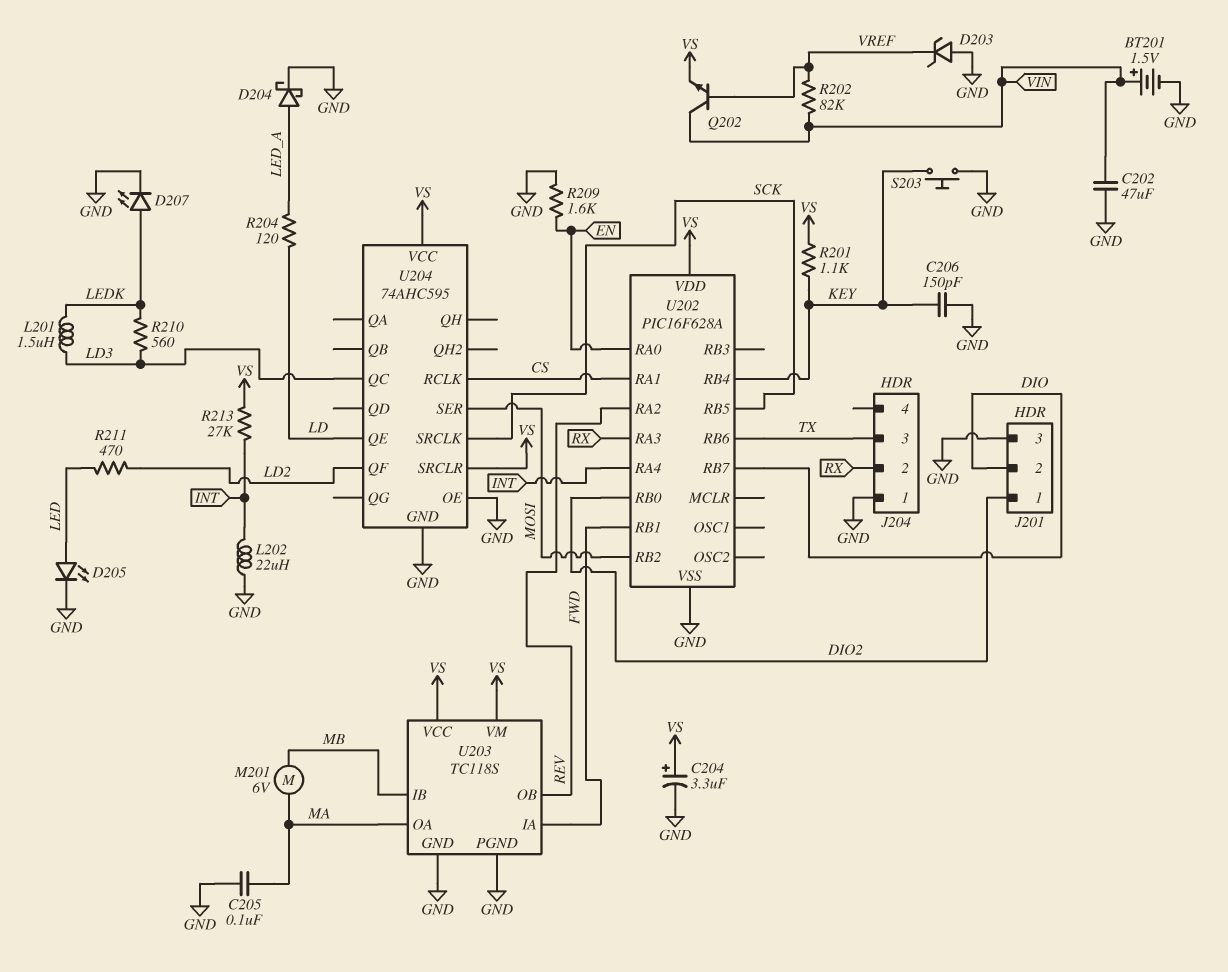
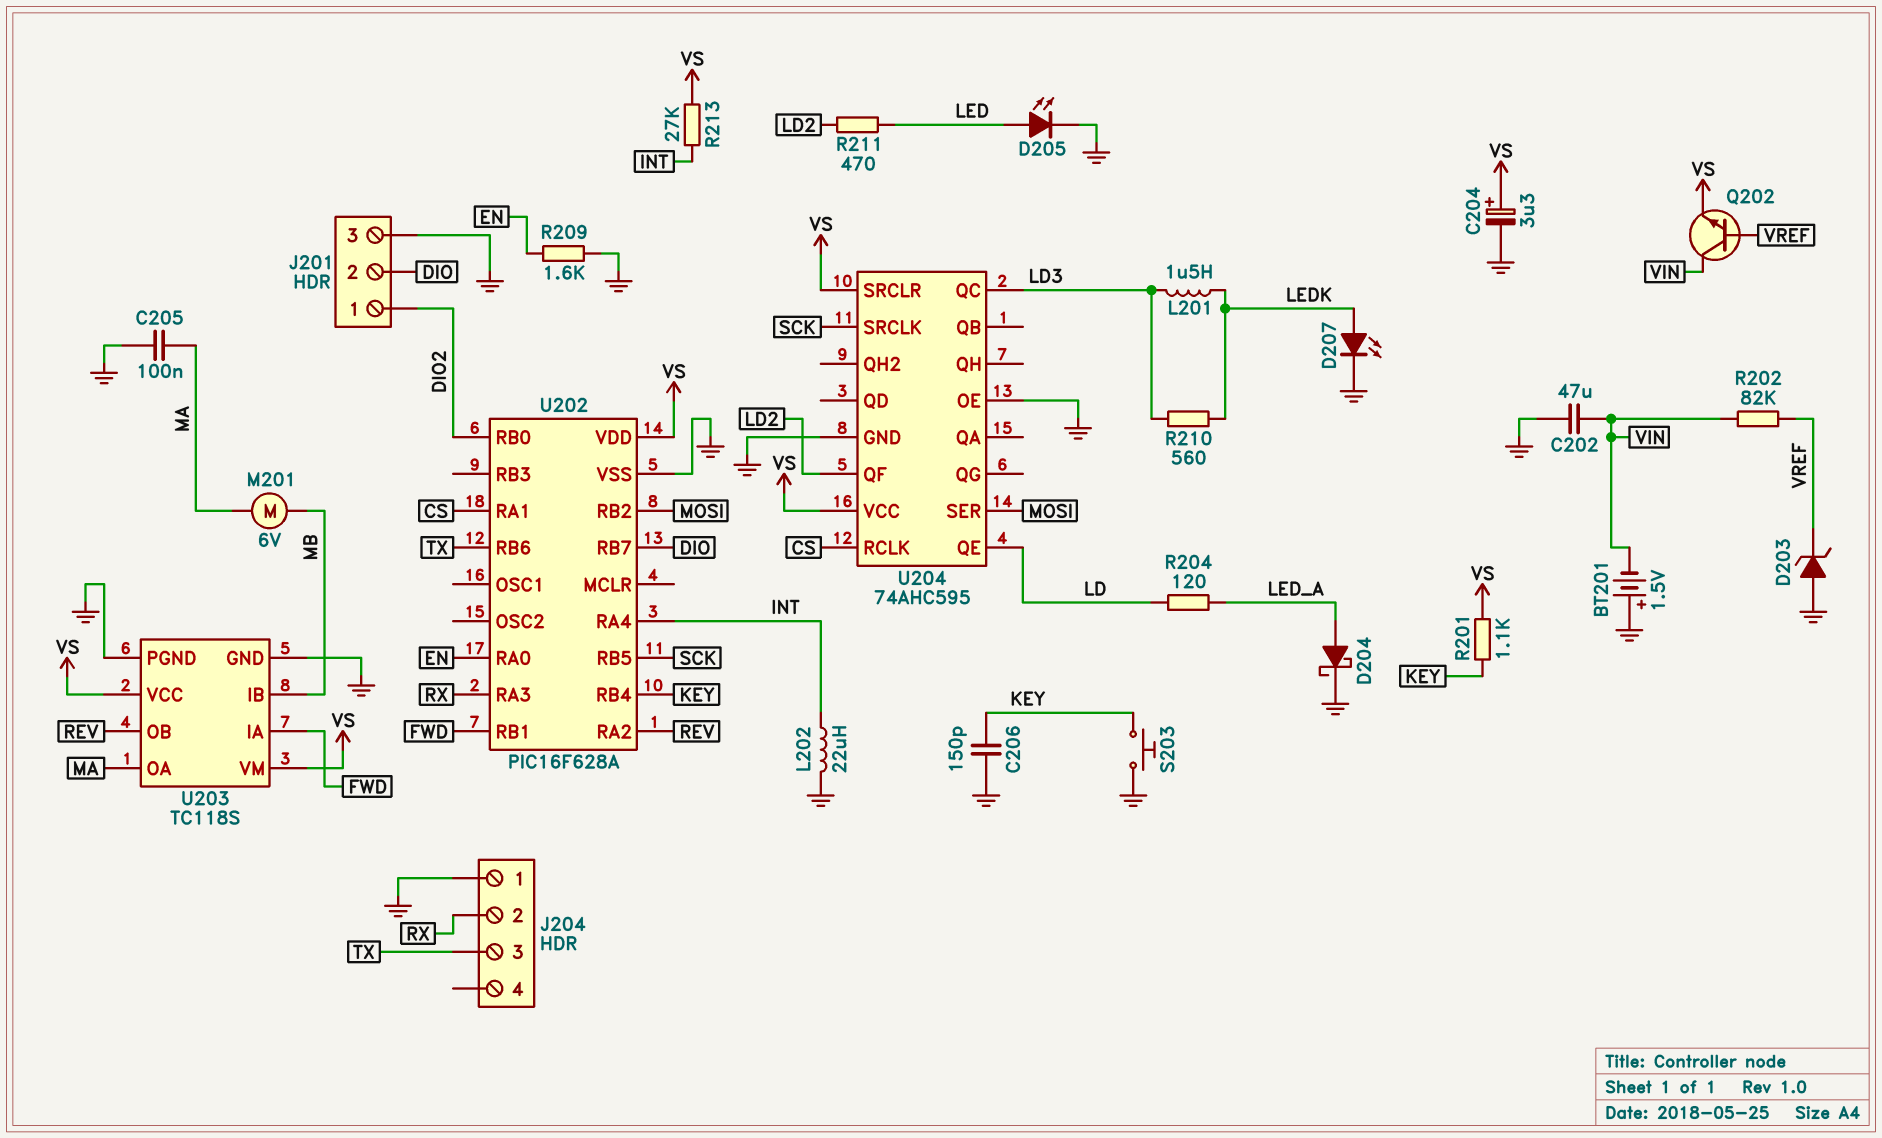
BT201: 1.5V (plus VIN, minus GND) -> 1.5V (plus GND, minus VIN)

